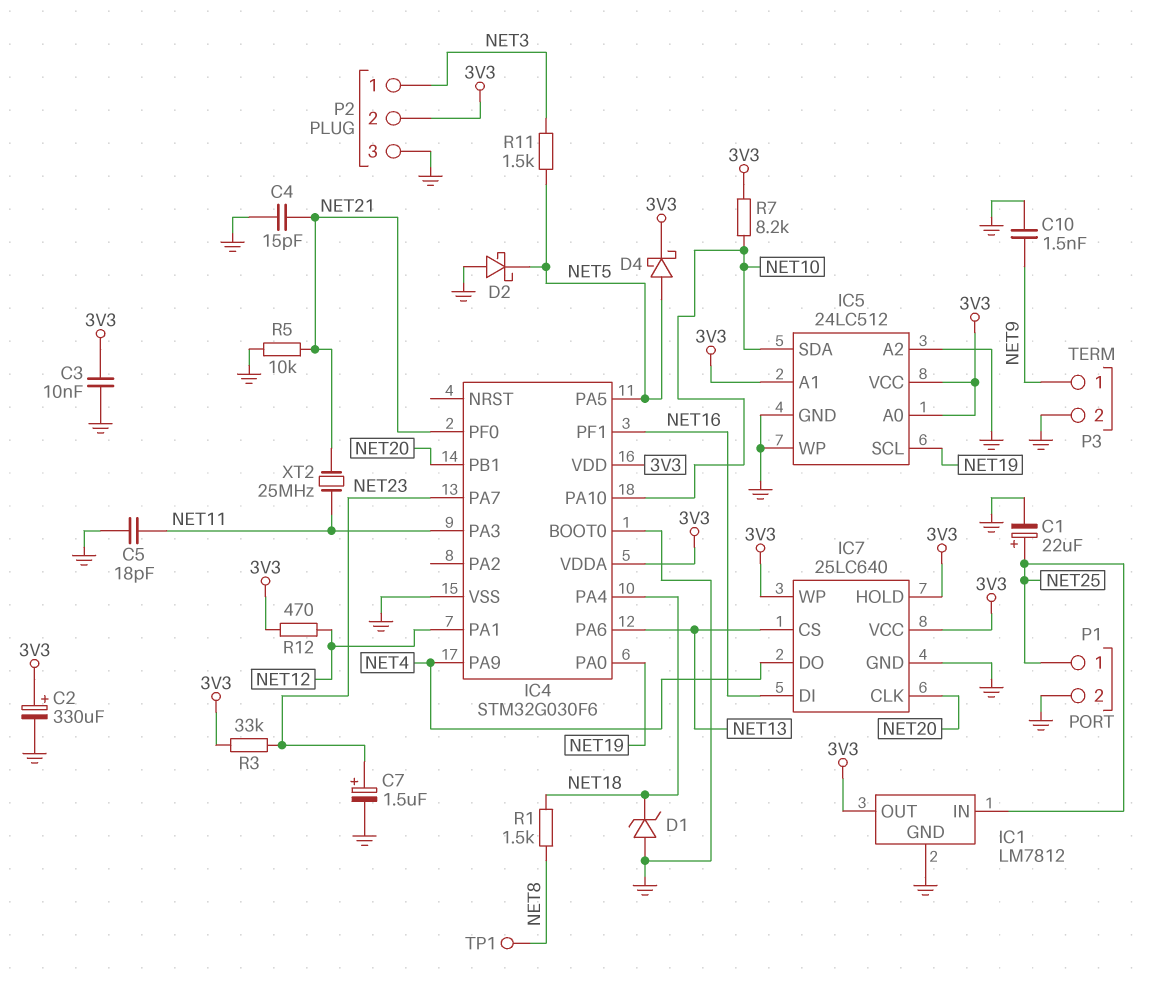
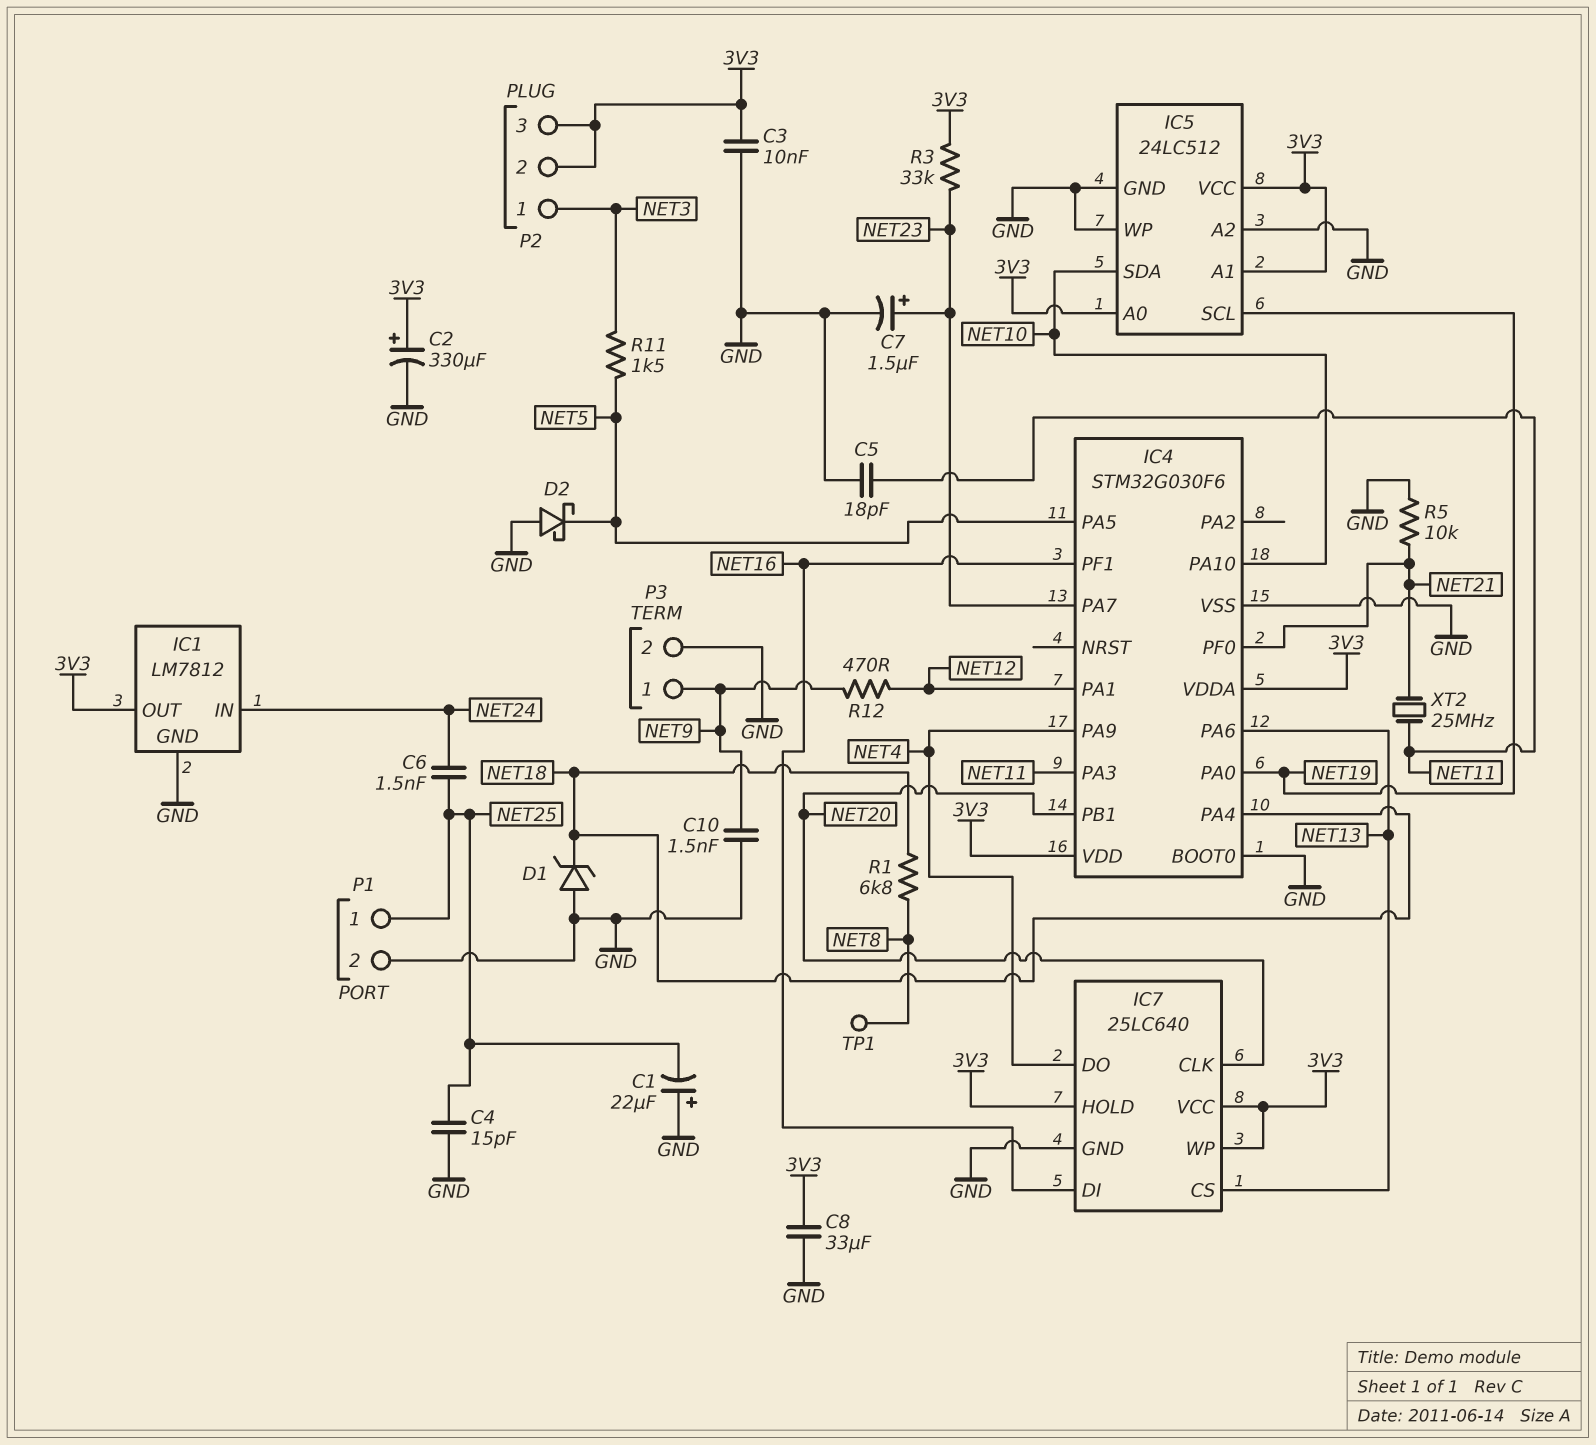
C1: 22uF (plus NET25, minus GND) -> 22uF (plus GND, minus NET25)
C4: 15pF (GND, NET21) -> 15pF (GND, NET25)
C6: none -> 1.5nF (NET24, NET25)
C8: none -> 33uF (3V3, GND)
D4: schottky (A NET5, K 3V3) -> none
IC1 pin IN: NET25 -> NET24
P2 pin 3: GND -> 3V3
R1: 1.5k (NET8, NET18) -> 6.8k (NET8, NET18)
R7: 8.2k (3V3, NET10) -> none
R12: 470 (3V3, NET12) -> 470 (NET9, NET12)

